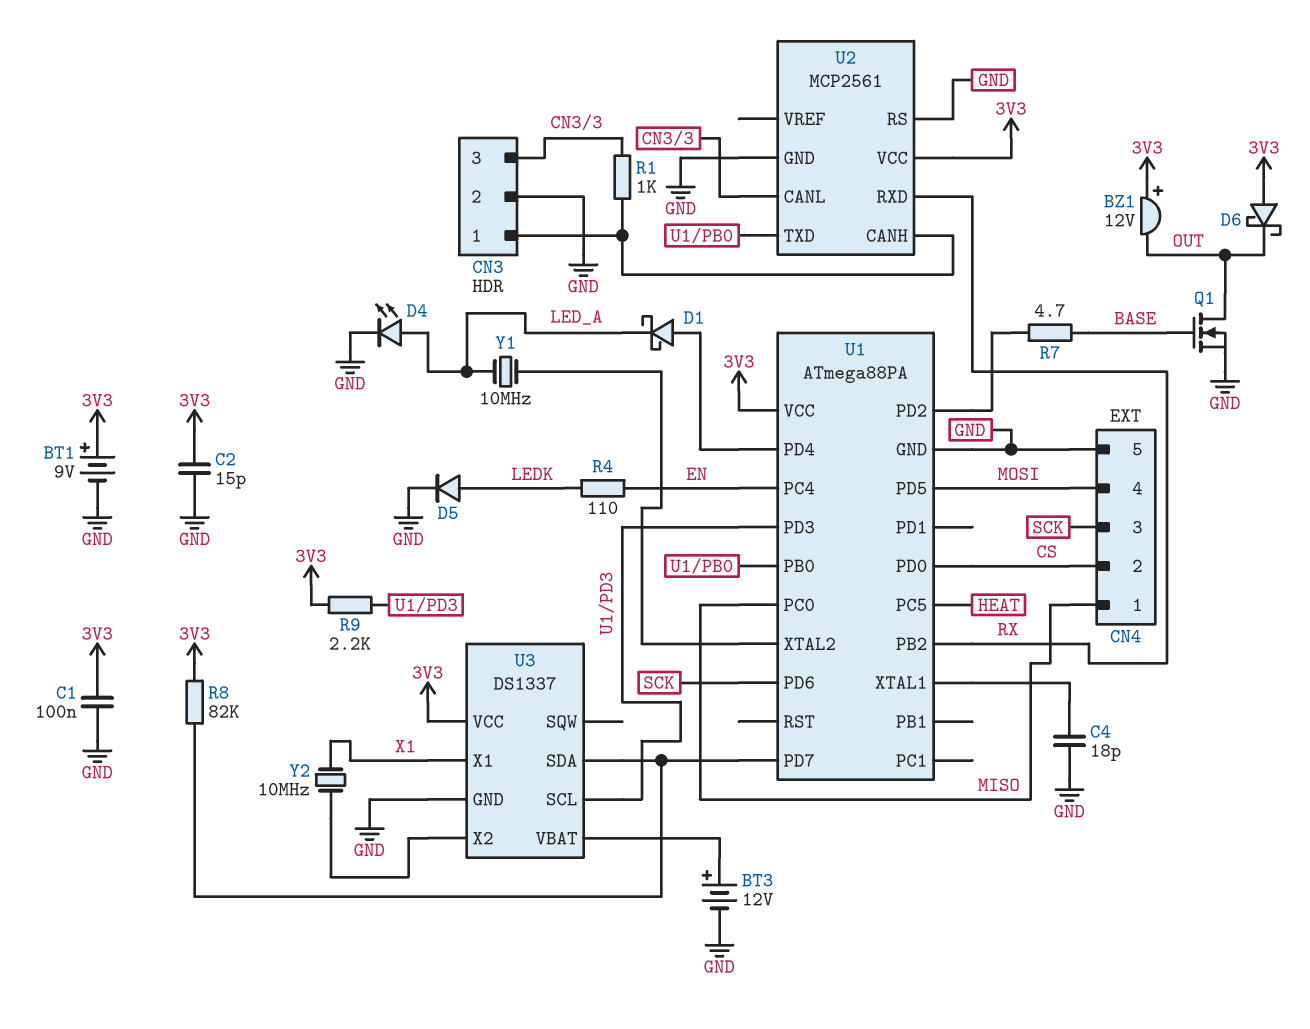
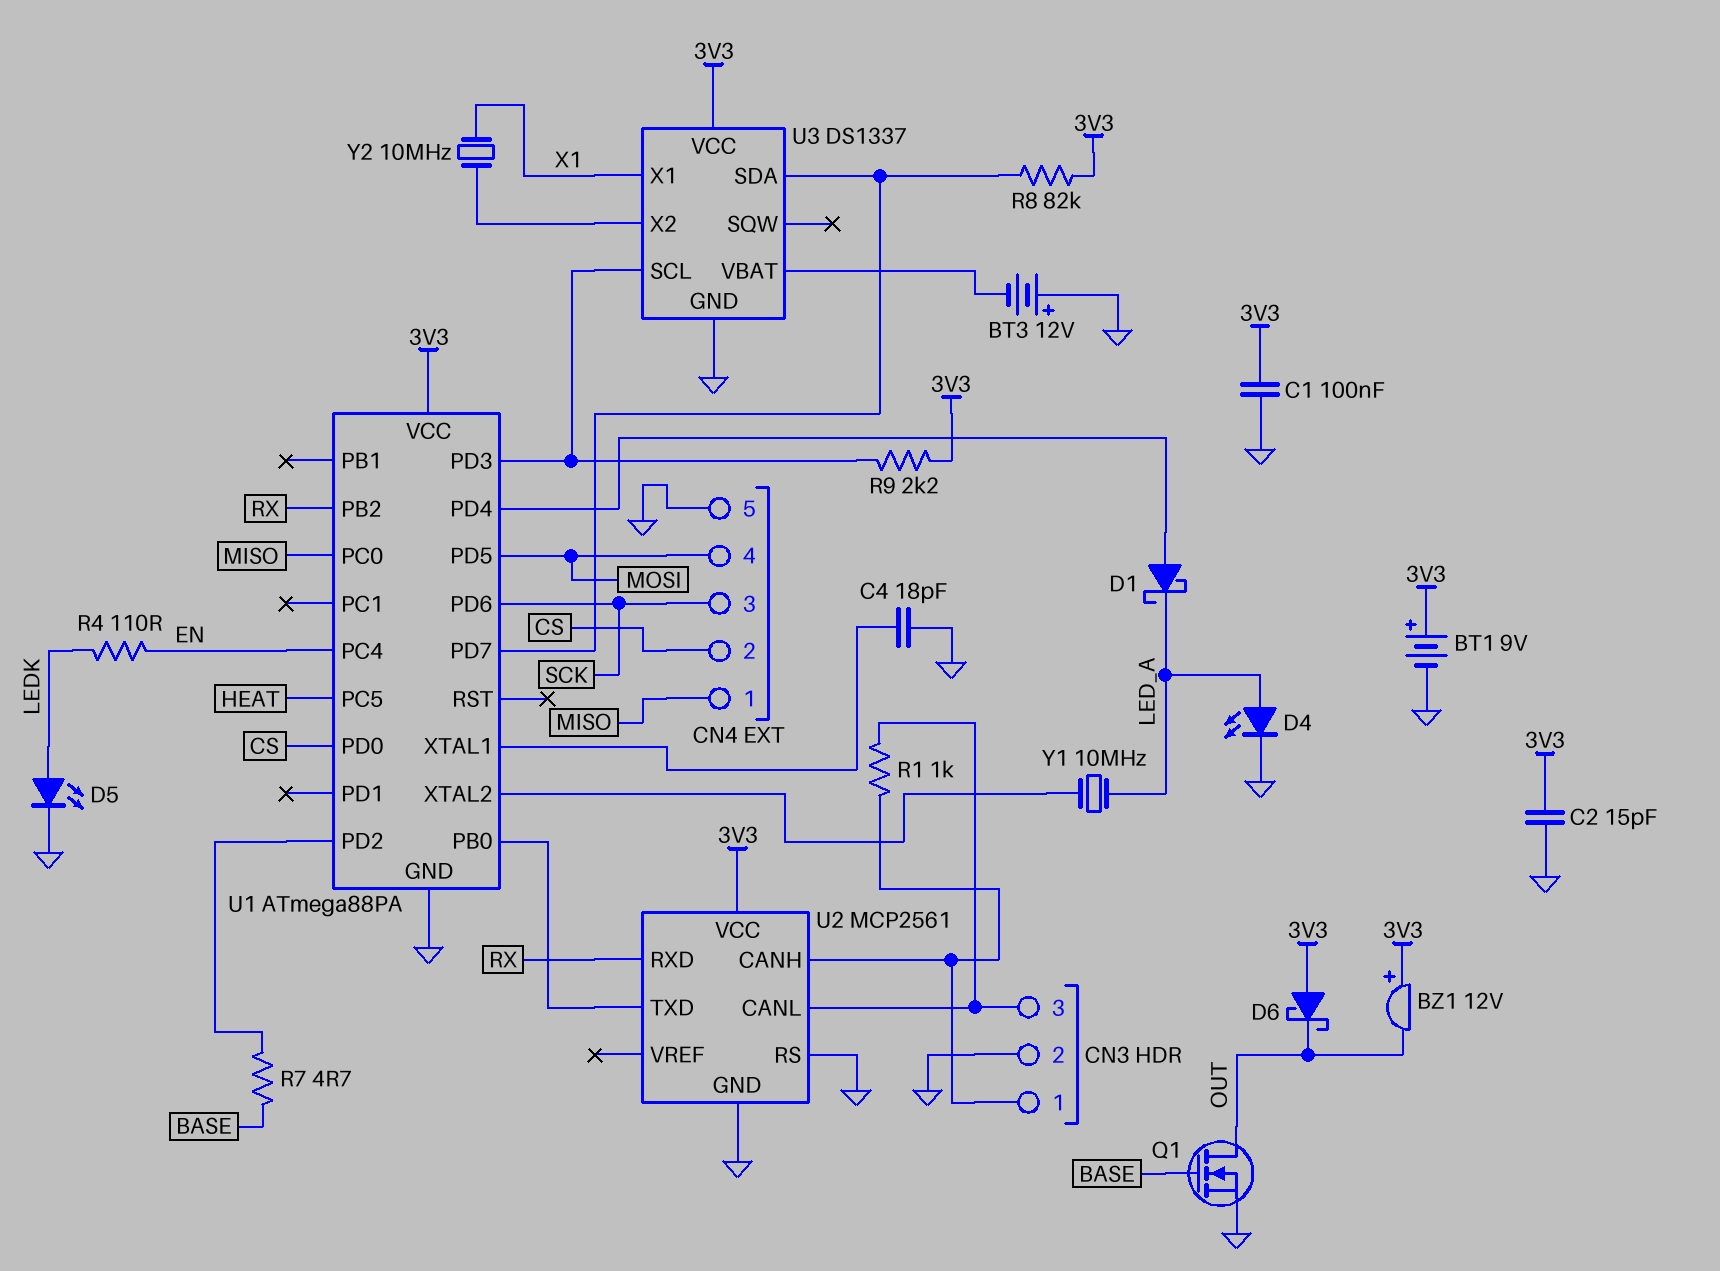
BT3: 12V (plus U3/VBAT, minus GND) -> 12V (plus GND, minus U3/VBAT)
D5: diode (A LEDK, K GND) -> LED (A LEDK, K GND)

